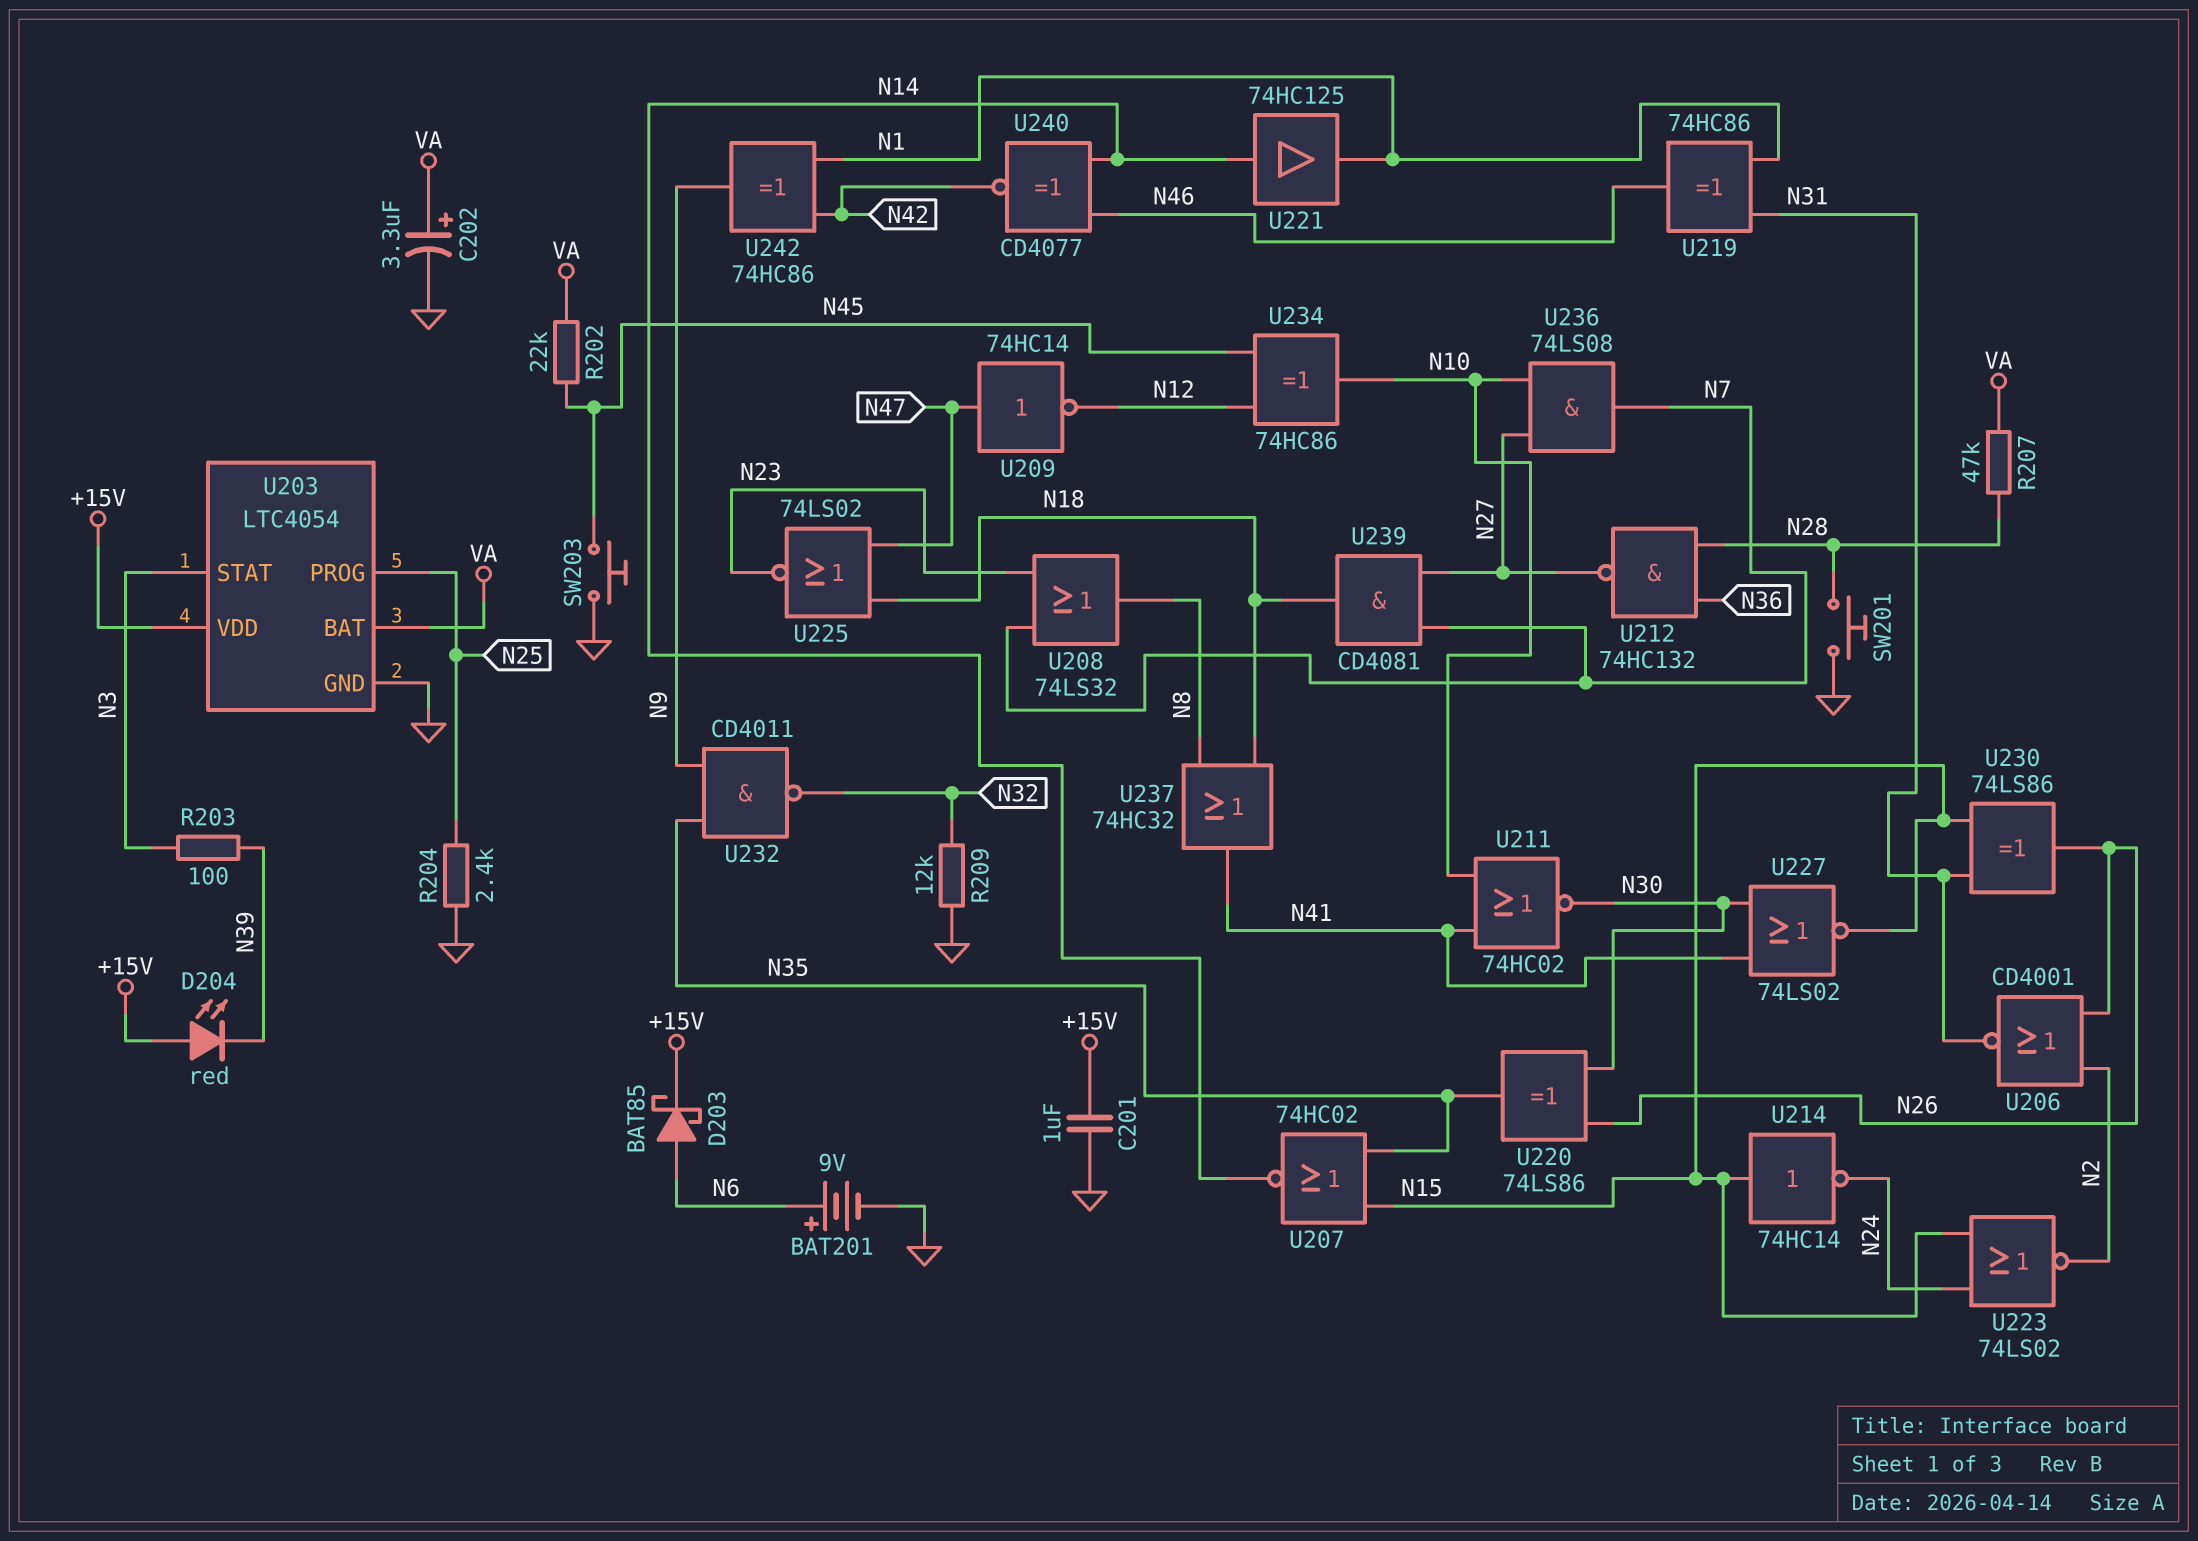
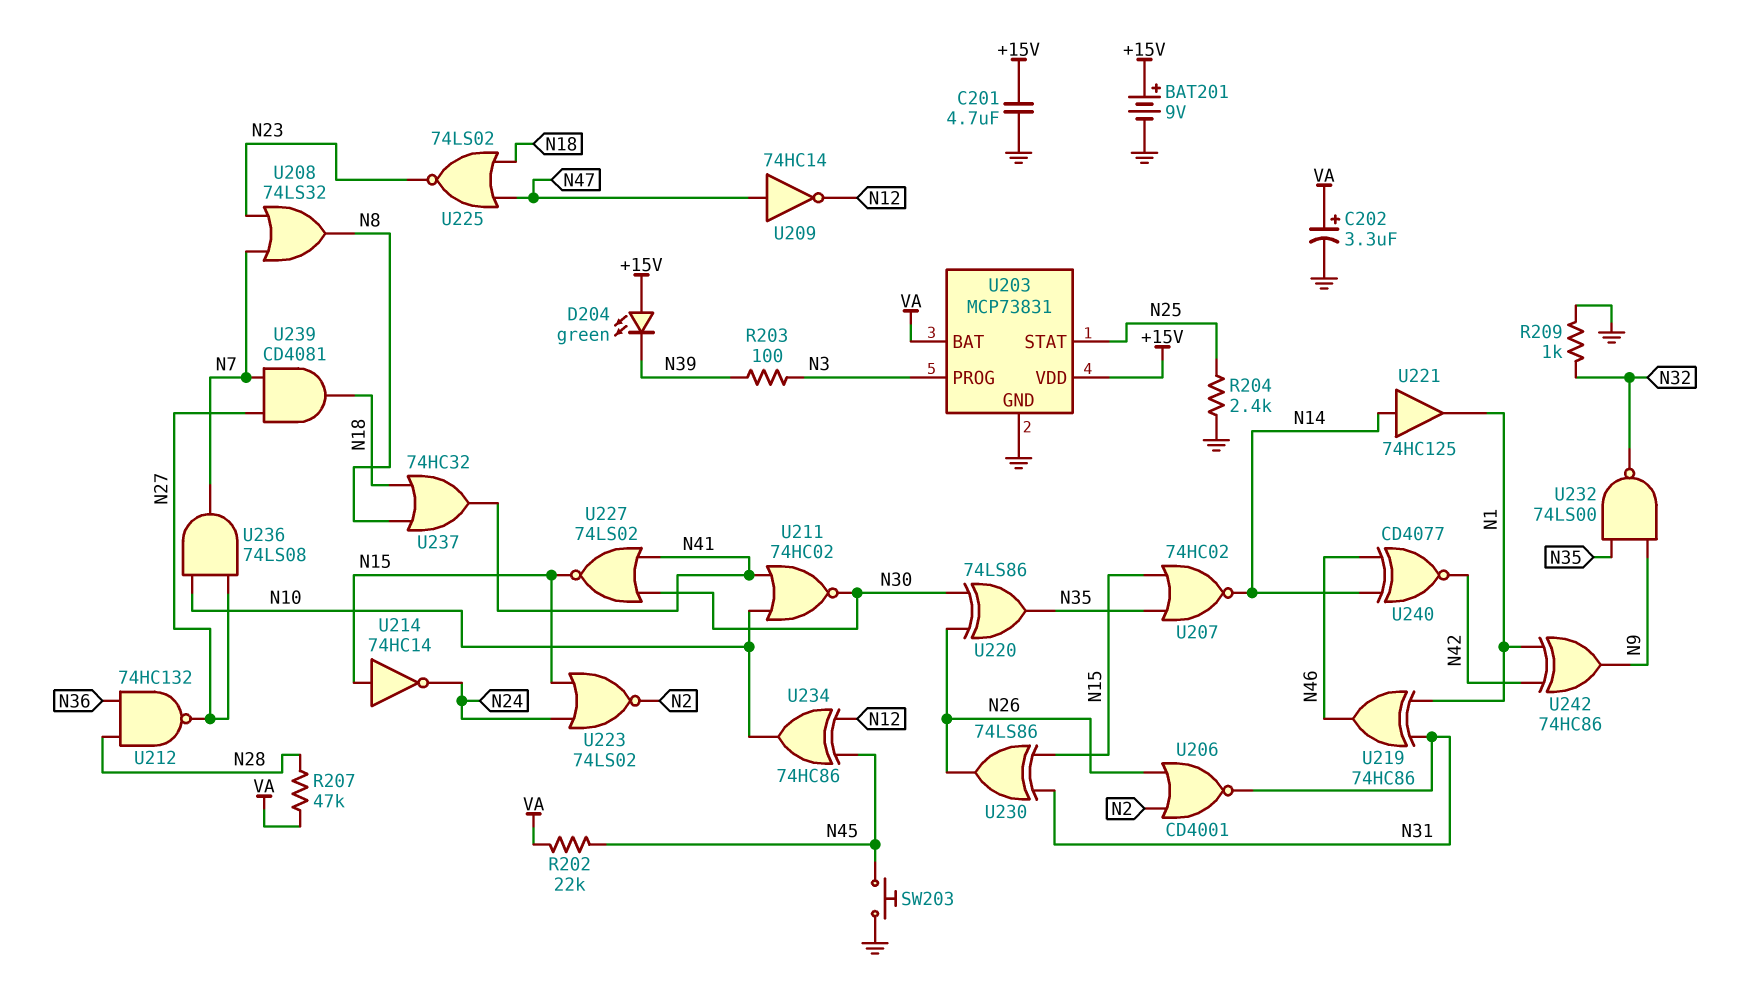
BAT201: 9V (plus N6, minus GND) -> 9V (plus +15V, minus GND)
C201: 1uF (+15V, GND) -> 4.7uF (+15V, GND)
D203: schottky BAT85 (A N6, K +15V) -> none
D204: LED red (A +15V, K N39) -> LED green (A +15V, K N39)
R209: 12k (GND, N32) -> 1k (GND, N32)
SW201: button (GND, N28) -> none
U203: LTC4054 -> MCP73831
U203 pin PROG: N25 -> N3
U203 pin STAT: N3 -> N25
U232: NAND CD4011 (in N9, in N35, out N32) -> NAND 74LS00 (in N9, in N35, out N32)

